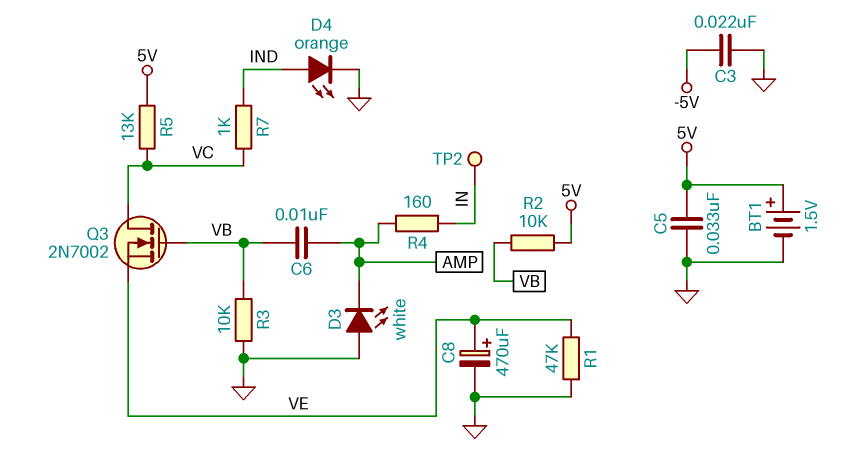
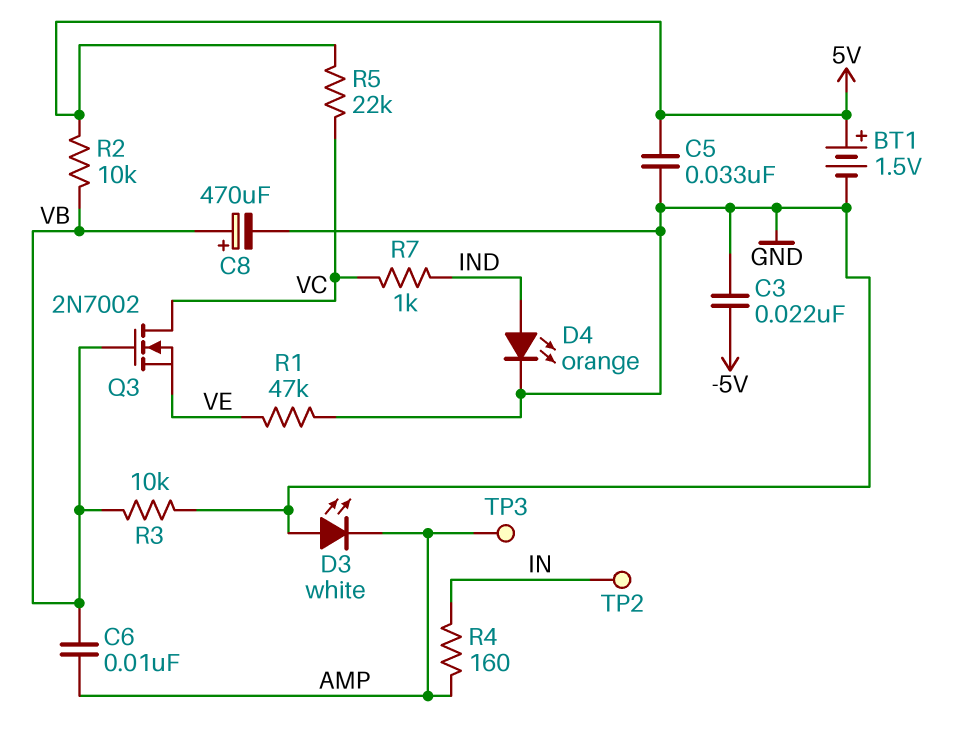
C8: 470uF (plus VE, minus GND) -> 470uF (plus VB, minus GND)
R5: 13k (5V, VC) -> 22k (5V, VC)
TP3: none -> test point (AMP)

